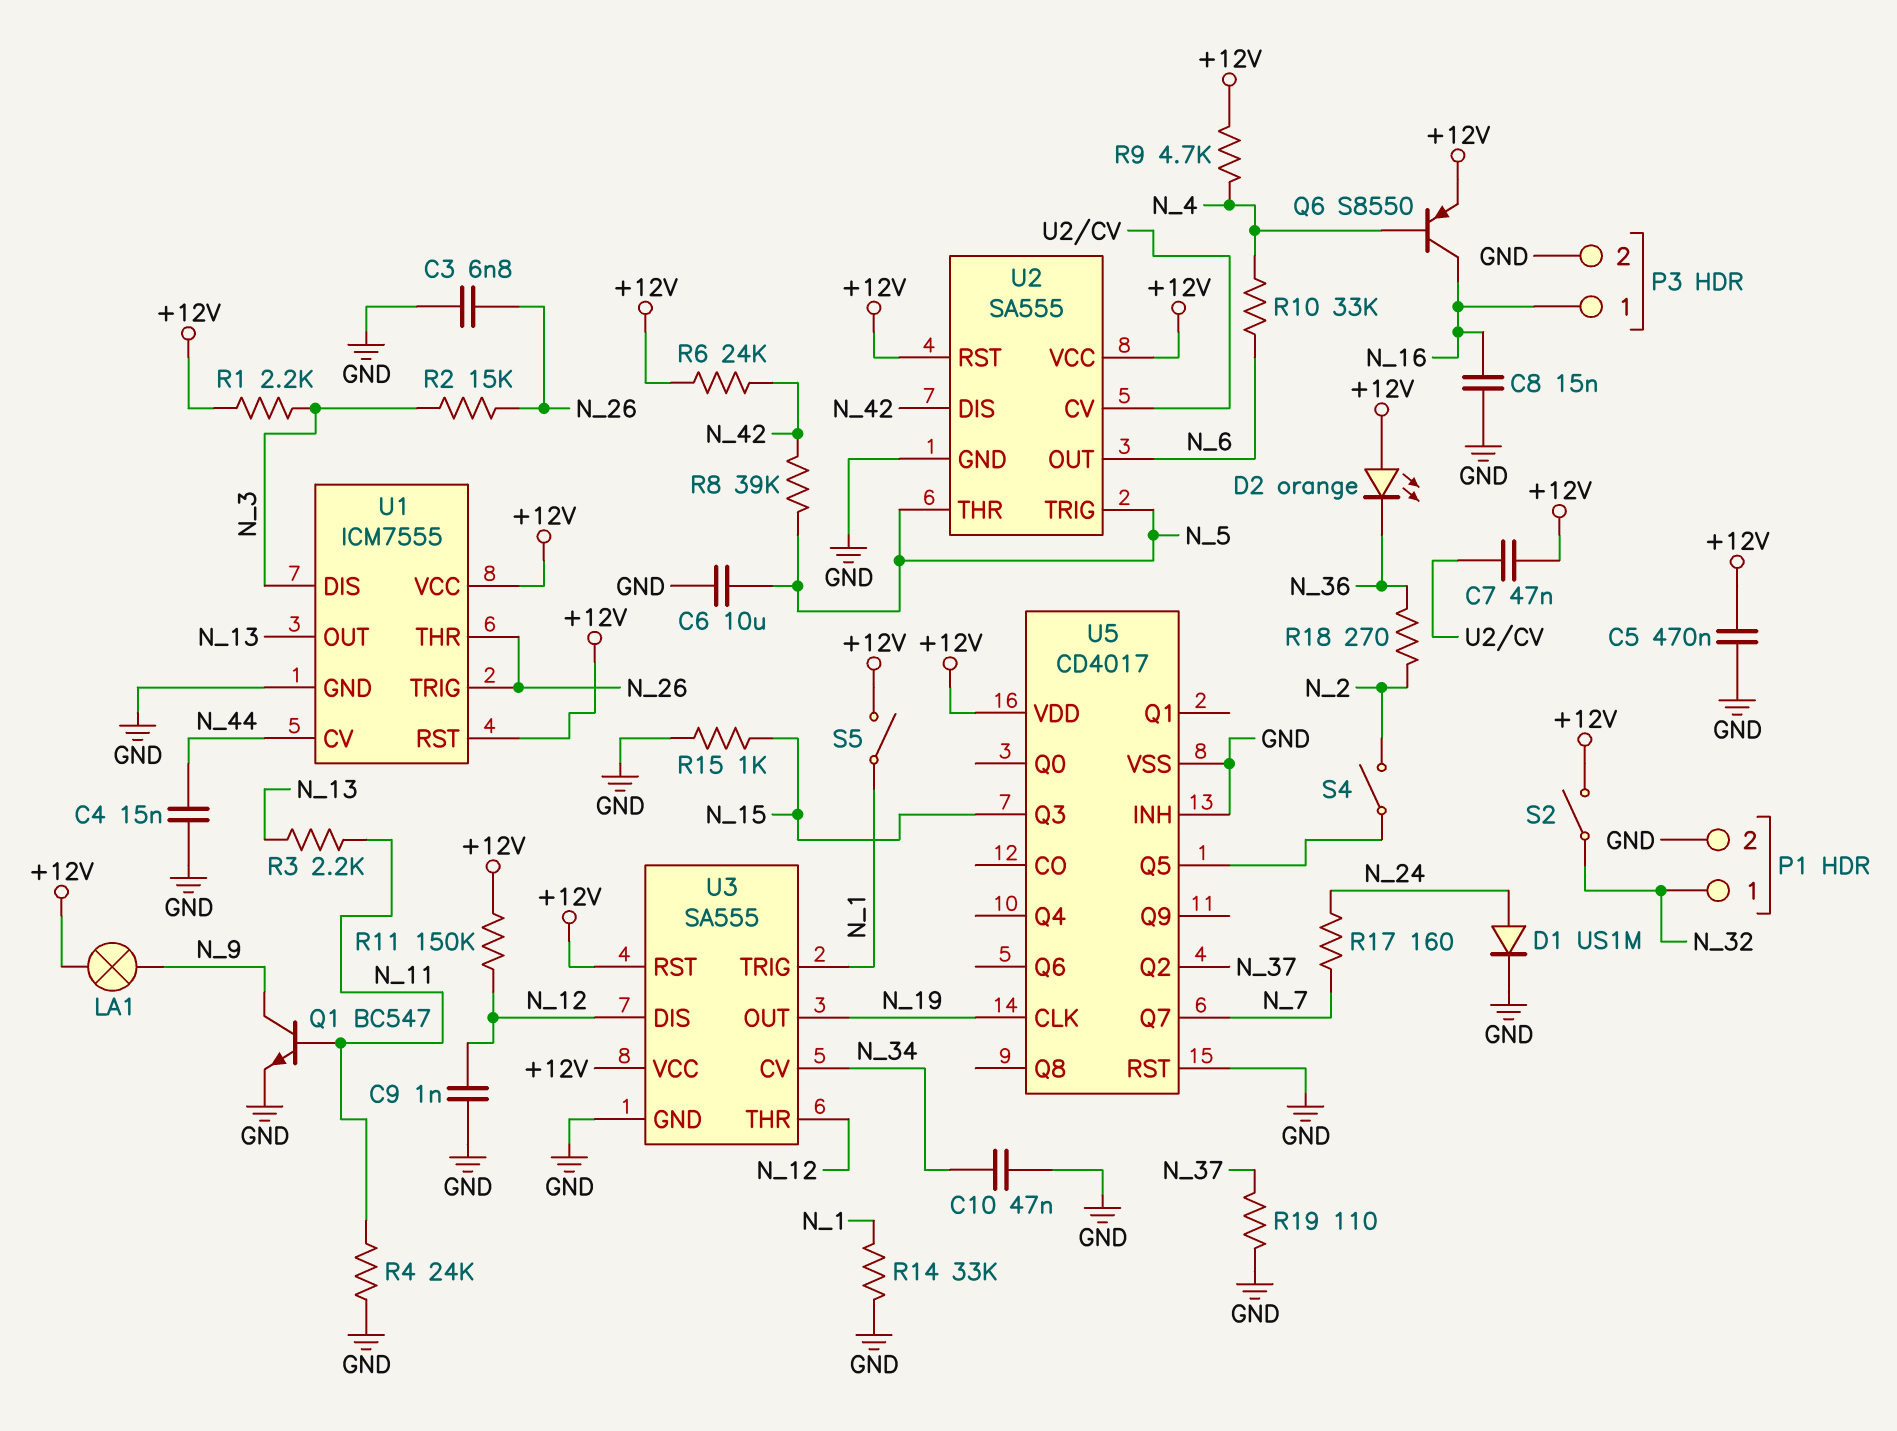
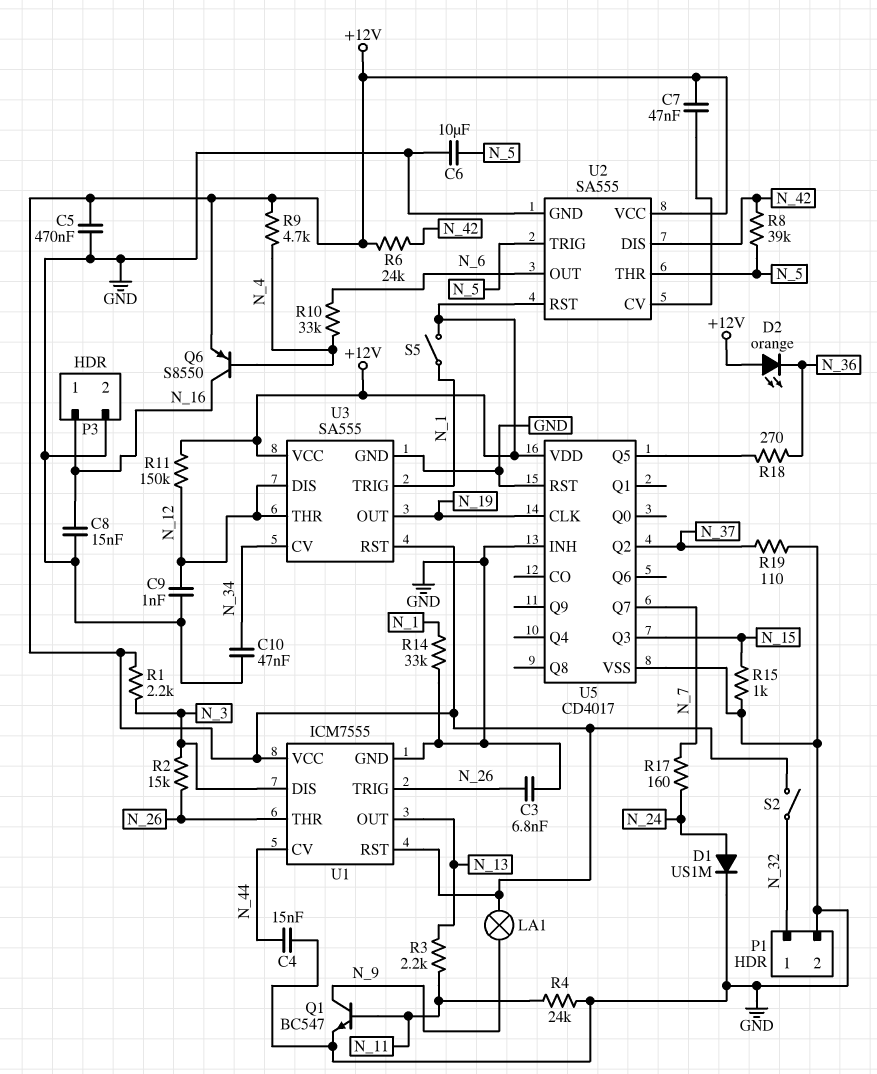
R18: 270 (N_2, N_36) -> 270 (N_36, U5/Q5)
S4: switch (N_2, U5/Q5) -> none

